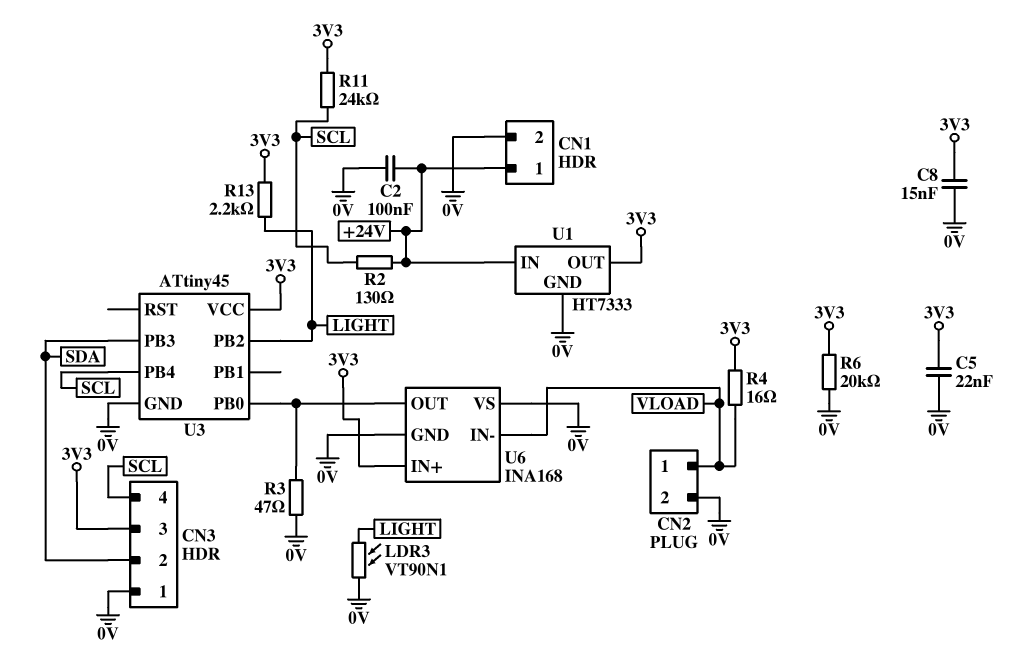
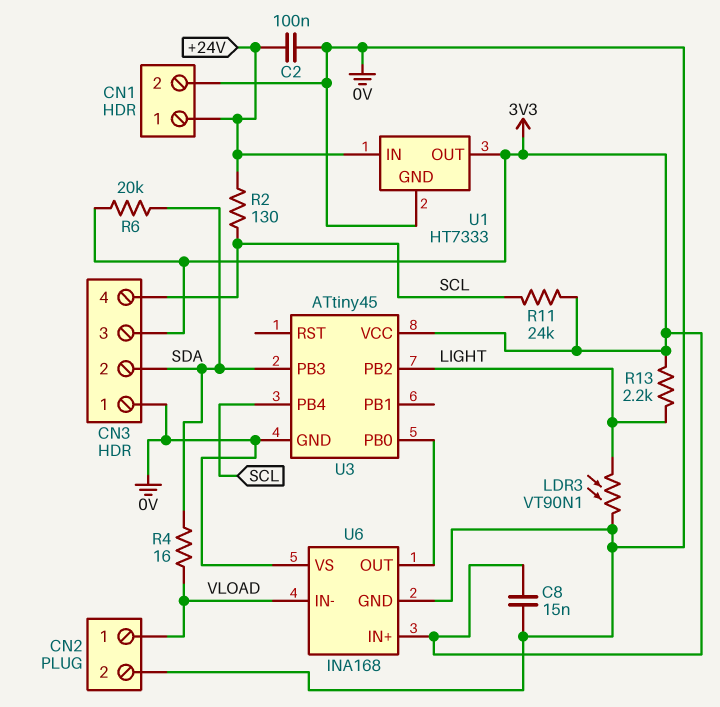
C5: 22nF (0V, 3V3) -> none
R3: 47 (0V, U3/PB0) -> none
R4: 16 (3V3, VLOAD) -> 16 (SDA, VLOAD)
R6: 20k (0V, 3V3) -> 20k (3V3, SDA)

